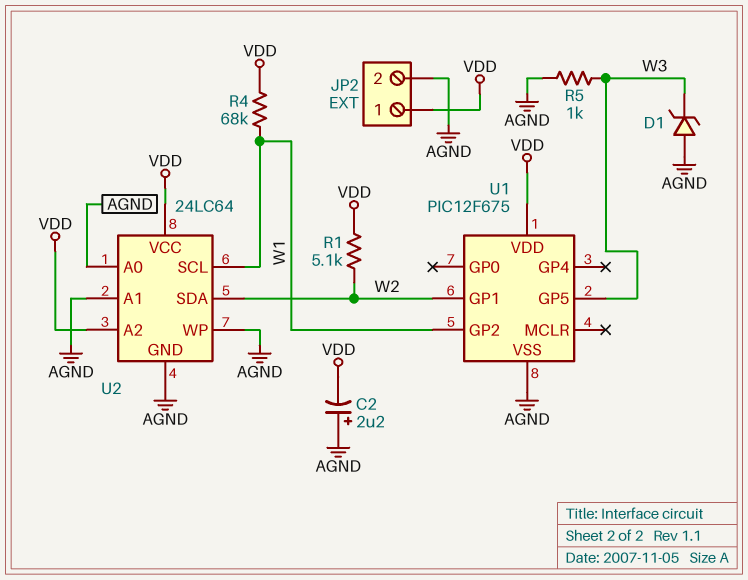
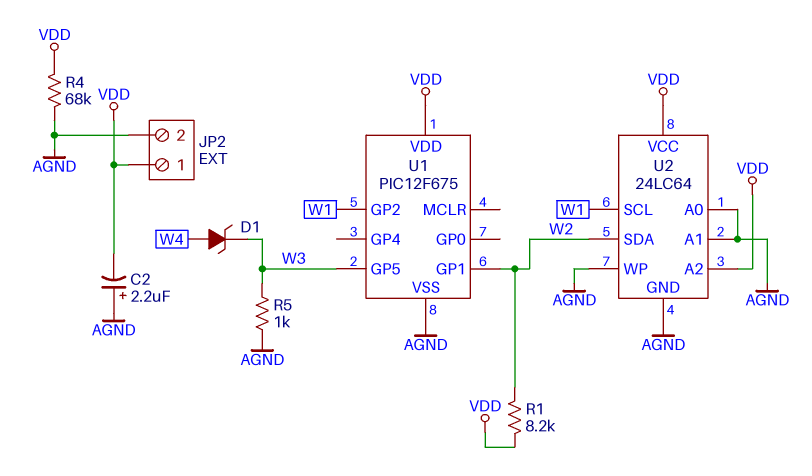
D1: zener (A AGND, K W3) -> zener (A W4, K W3)
R1: 5.1k (VDD, W2) -> 8.2k (VDD, W2)
R4: 68k (VDD, W1) -> 68k (AGND, VDD)

